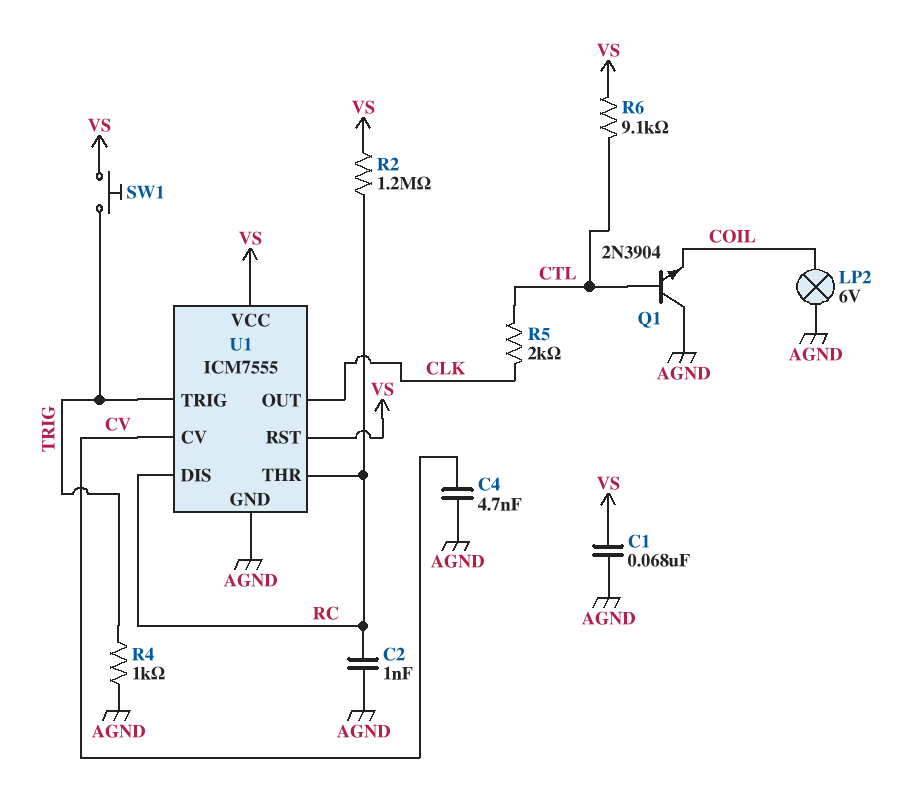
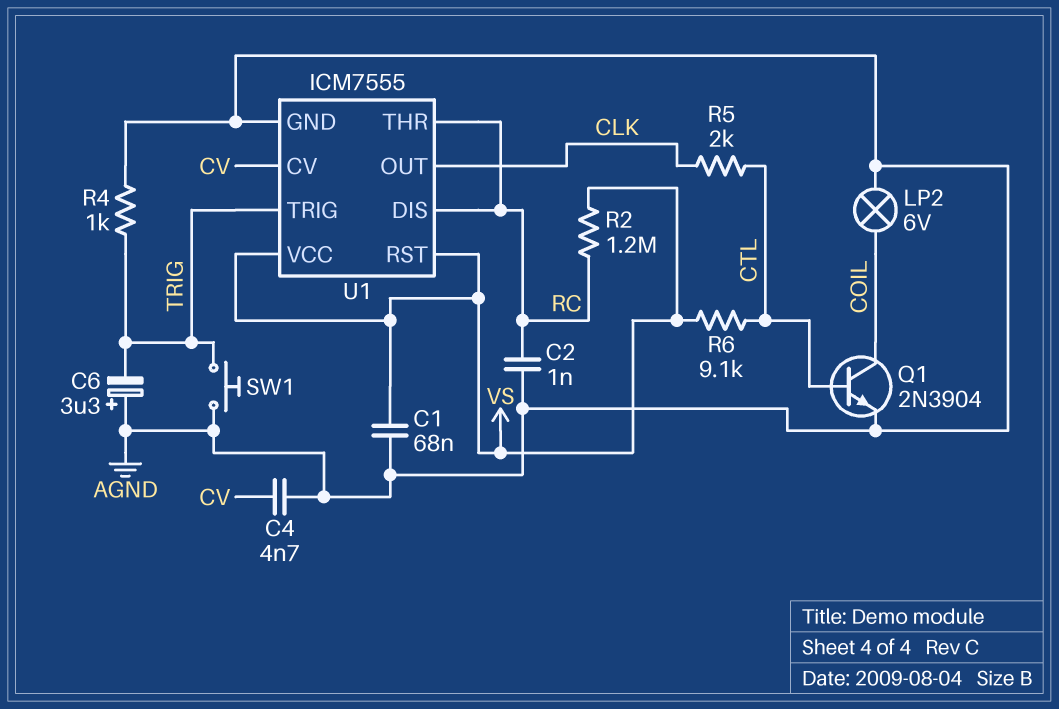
C6: none -> 3.3uF (plus AGND, minus TRIG)
Q1: NPN 2N3904 (B CTL, C AGND, E COIL) -> NPN 2N3904 (B CTL, C COIL, E AGND)
SW1: button (TRIG, VS) -> button (AGND, TRIG)

